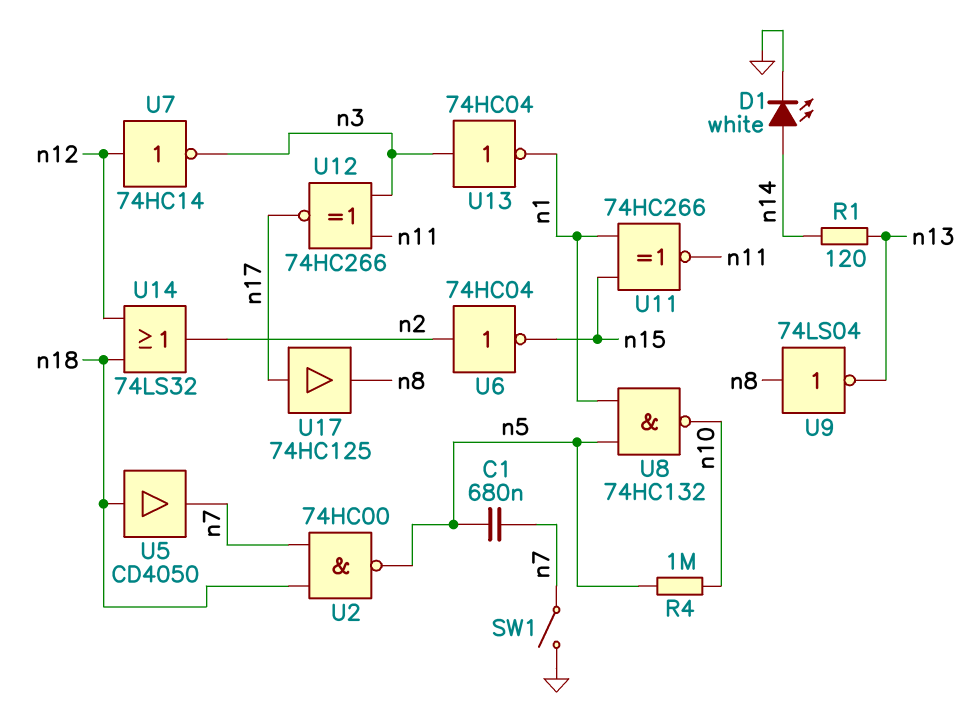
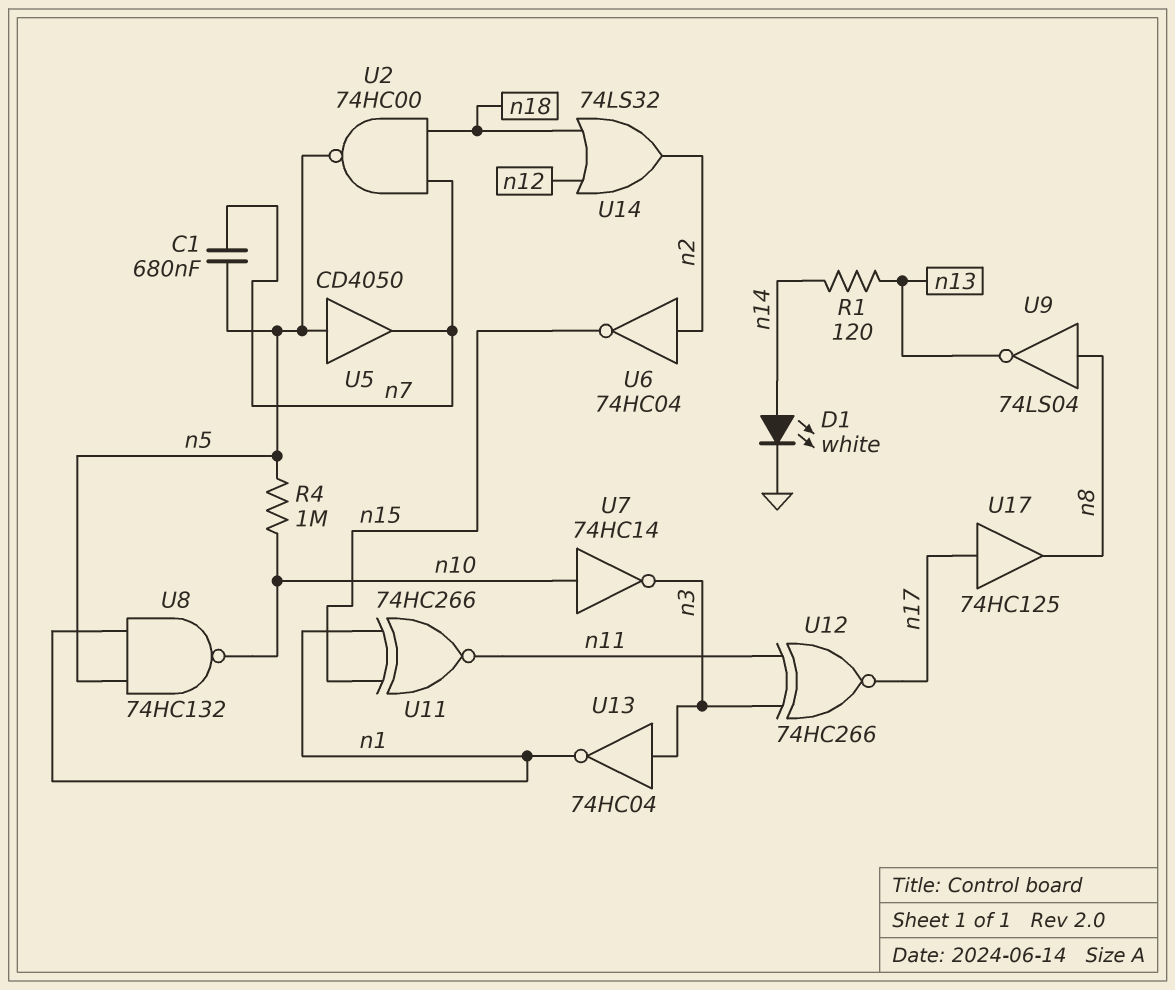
SW1: switch (GND, n7) -> none
U5: buffer CD4050 (in n18, out n7) -> buffer CD4050 (in n5, out n7)
U7: NOT 74HC14 (in n12, out n3) -> NOT 74HC14 (in n10, out n3)

